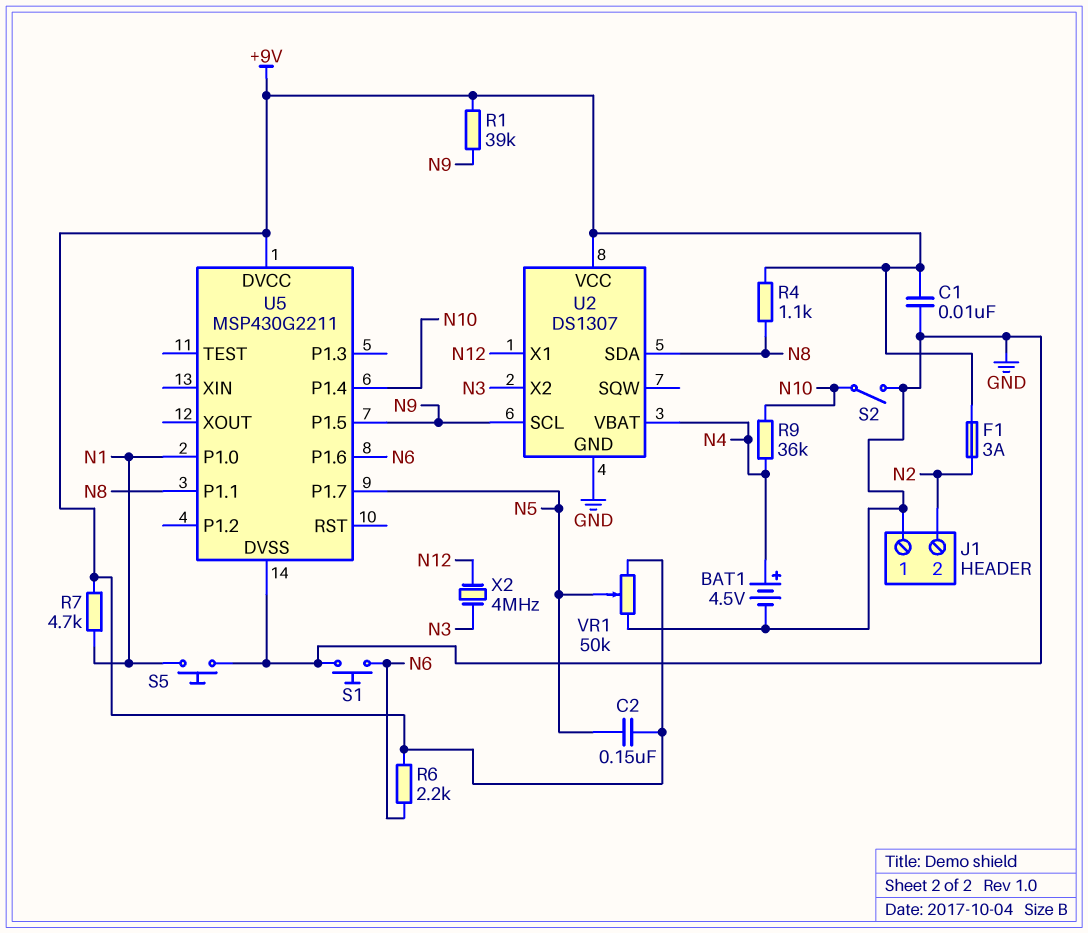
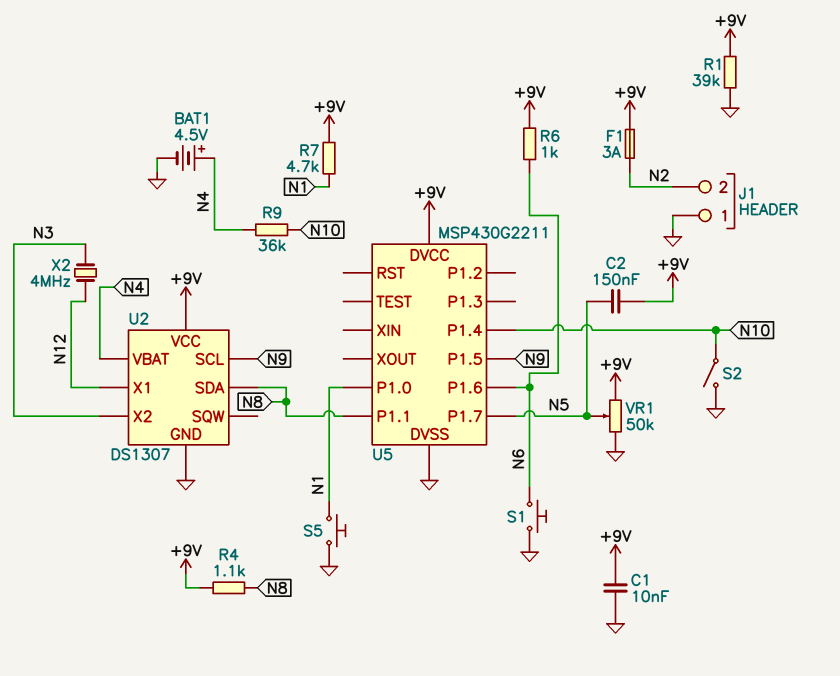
R1: 39k (+9V, N9) -> 39k (+9V, GND)
R6: 2.2k (+9V, N6) -> 1k (+9V, N6)

